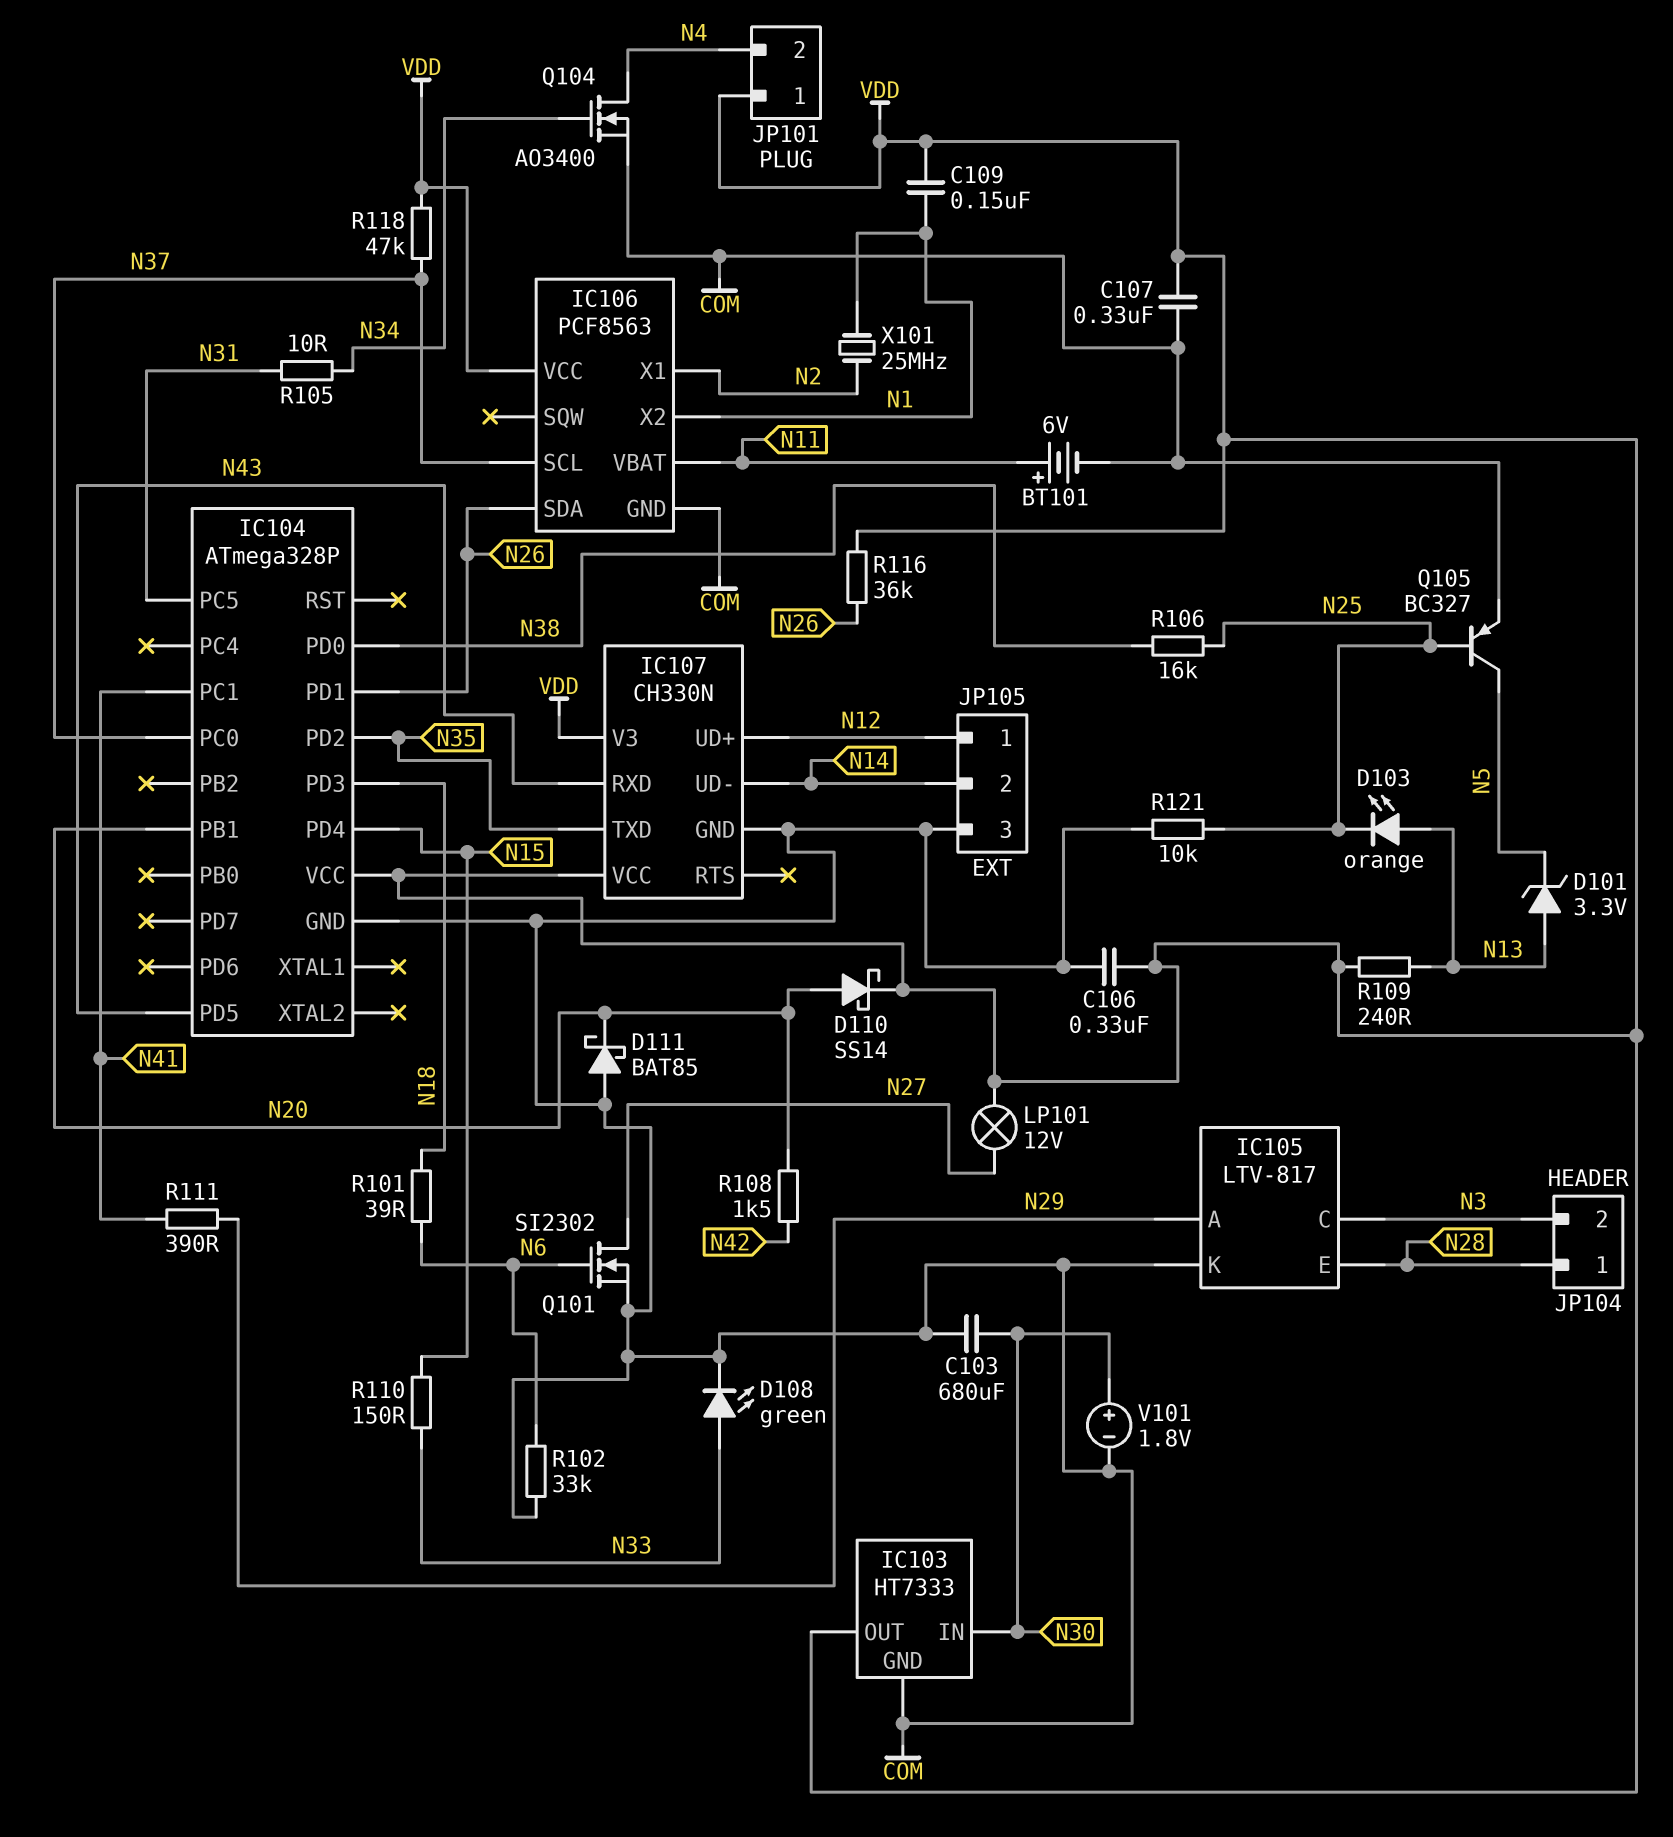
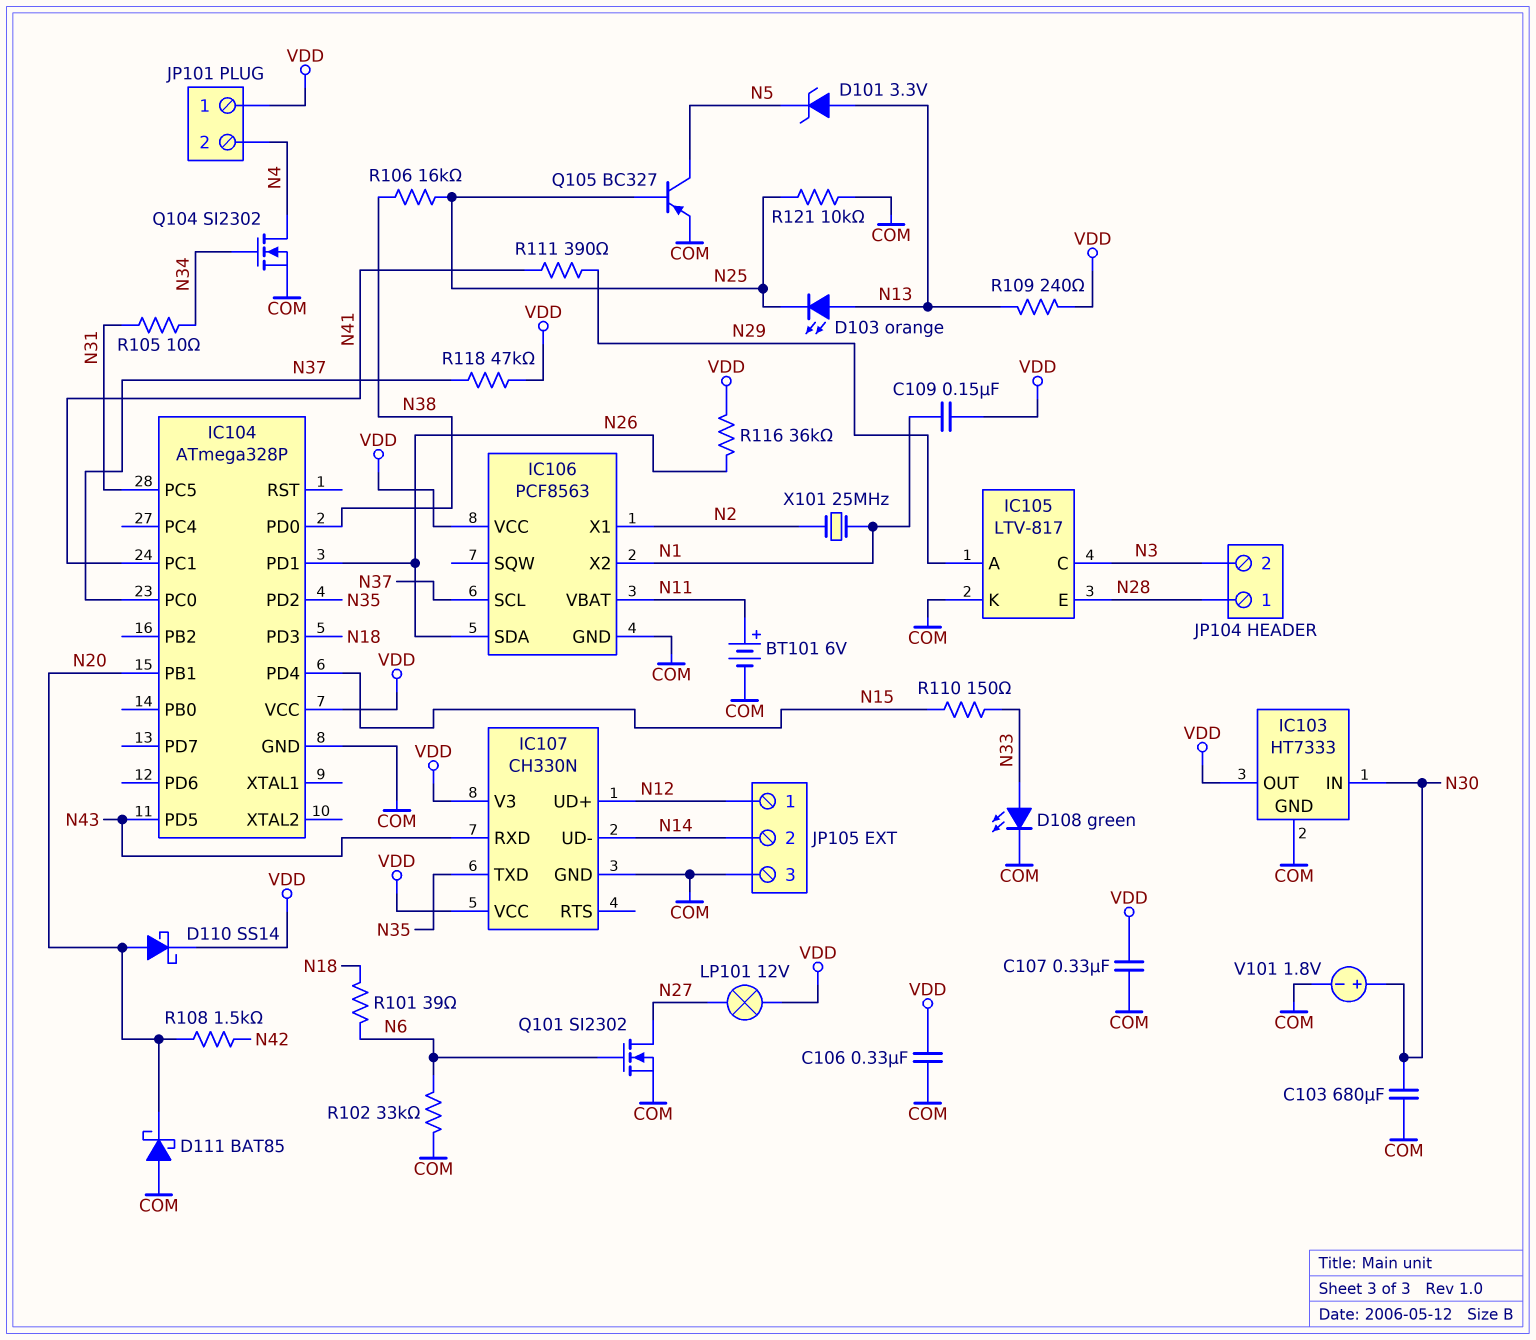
Q104: NMOS AO3400 (G N34, D N4, S COM) -> NMOS SI2302 (G N34, D N4, S COM)

